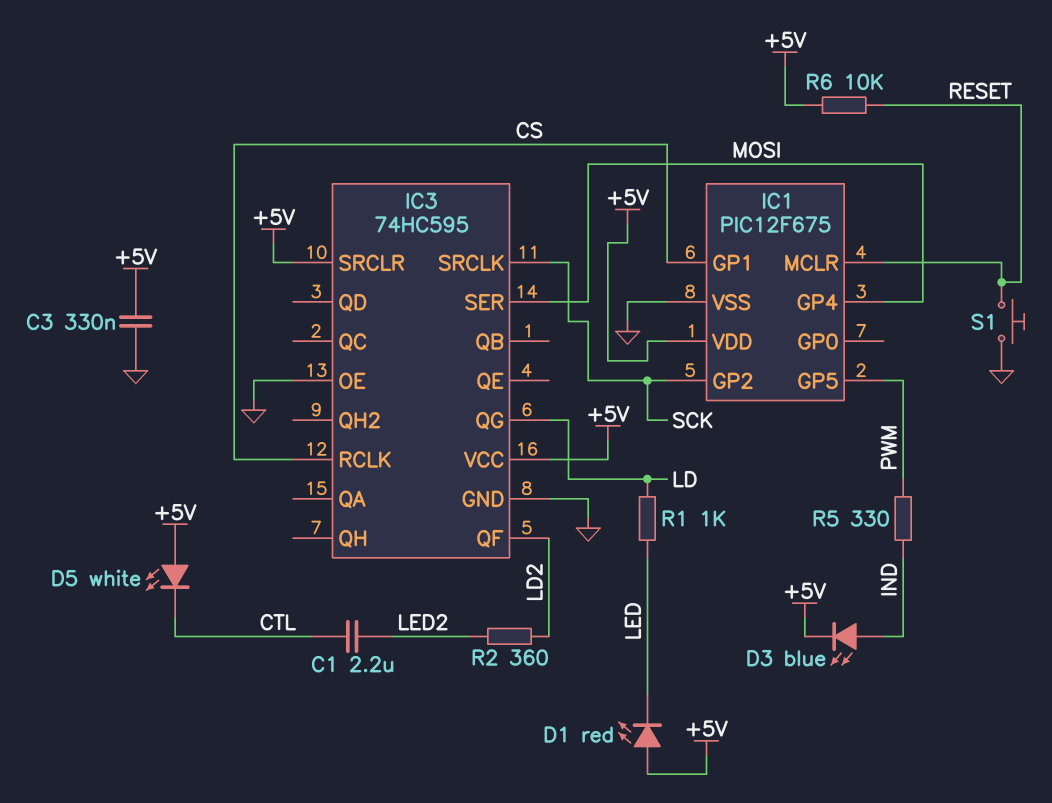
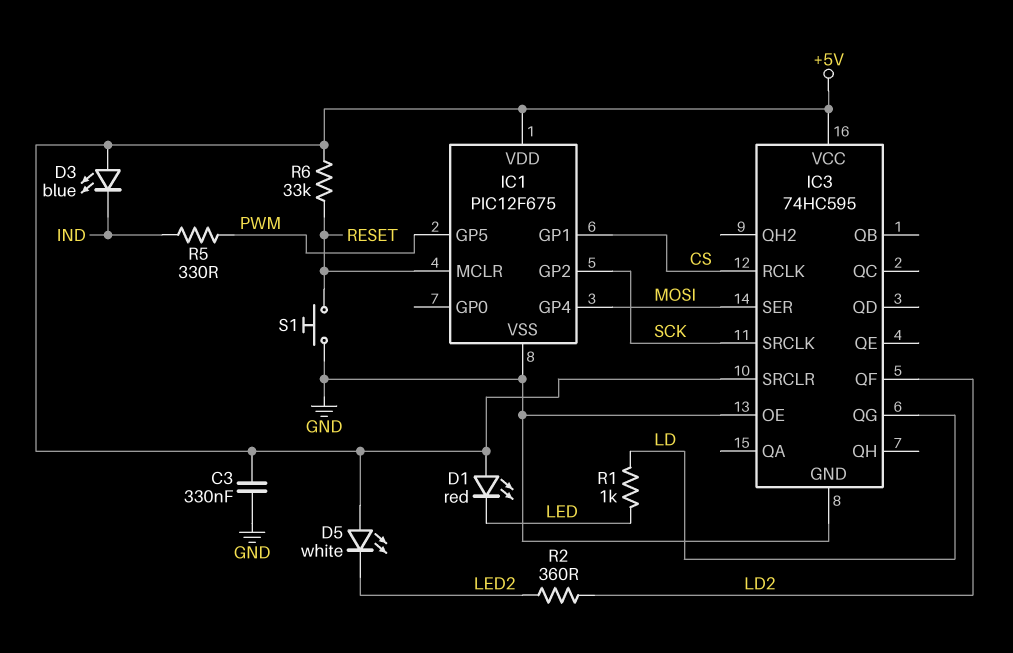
C1: 2.2uF (CTL, LED2) -> none
D3: LED blue (A IND, K +5V) -> LED blue (A +5V, K IND)
D5: LED white (A +5V, K CTL) -> LED white (A +5V, K LED2)
R6: 10k (+5V, RESET) -> 33k (+5V, RESET)

